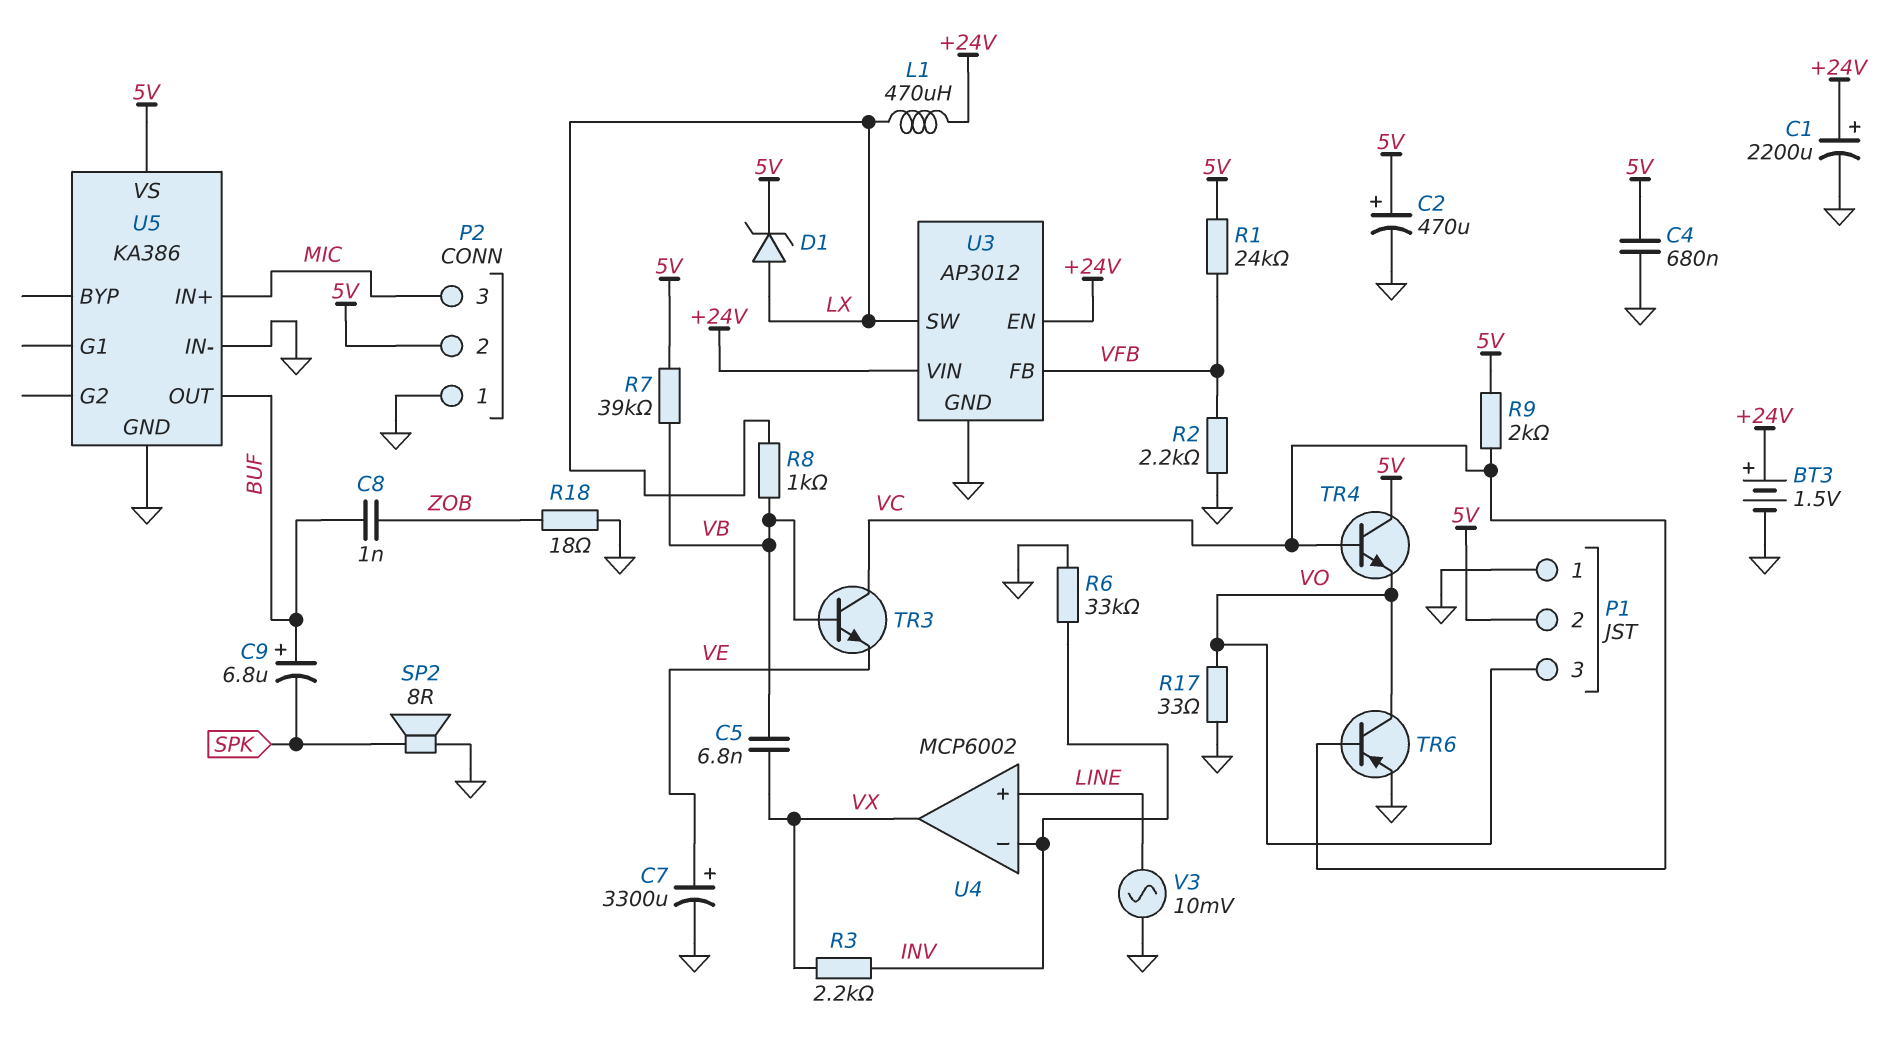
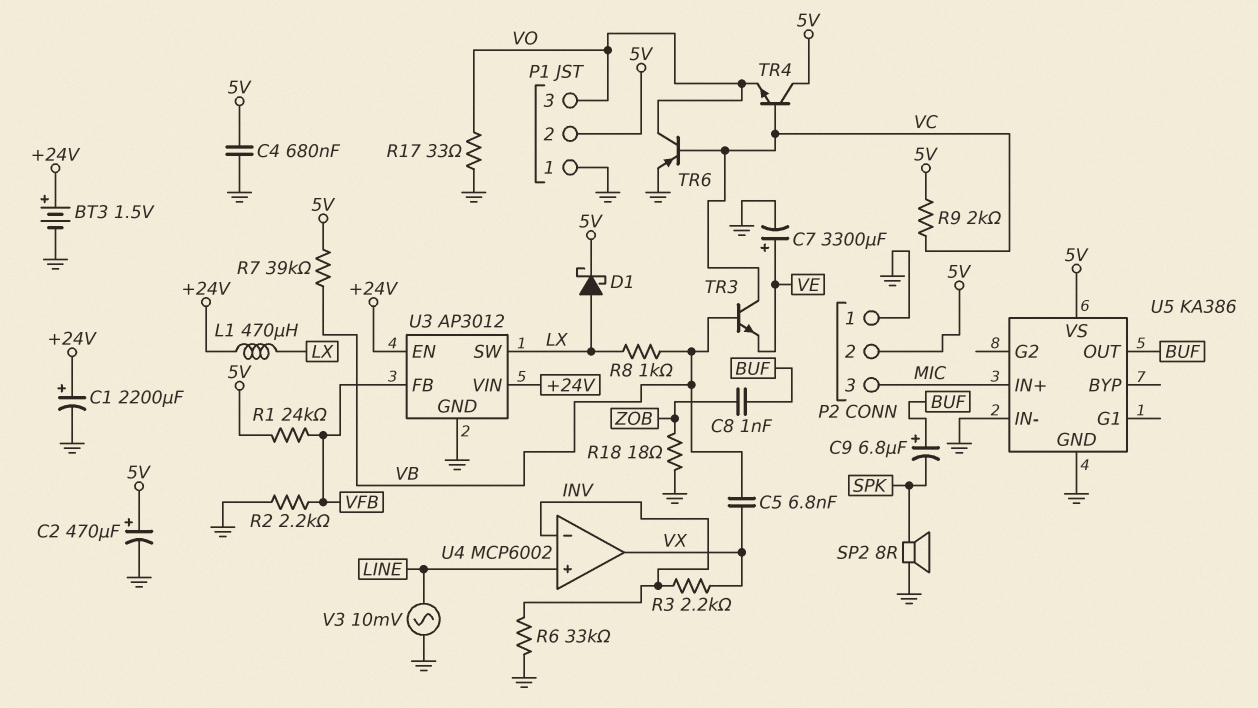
D1: zener (A LX, K 5V) -> schottky (A LX, K 5V)

